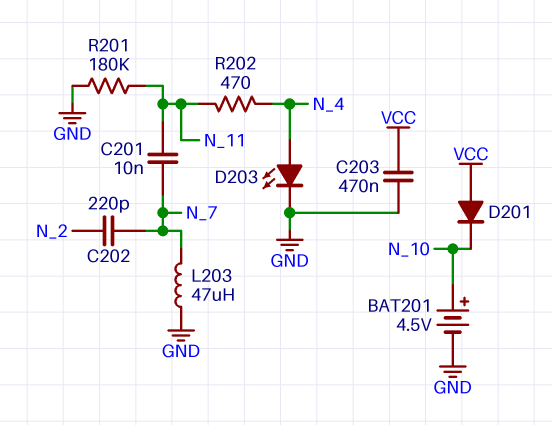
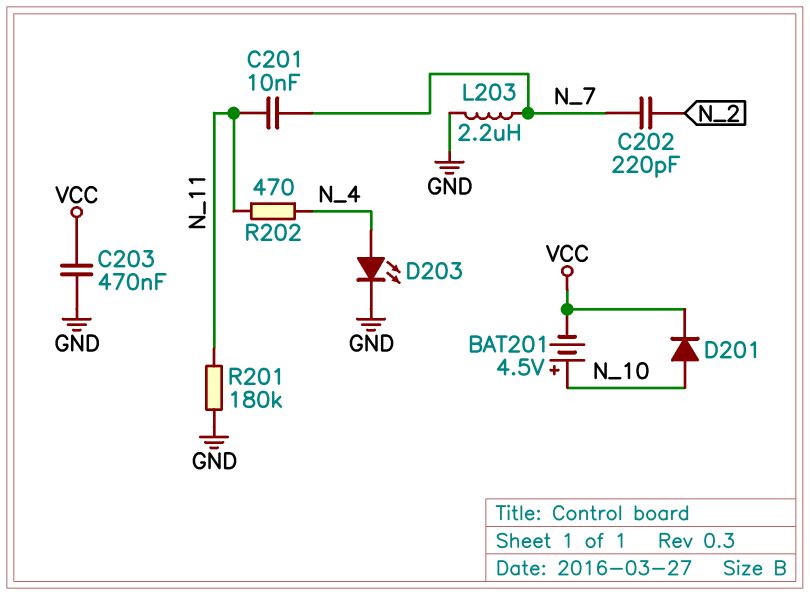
BAT201: 4.5V (plus N_10, minus GND) -> 4.5V (plus N_10, minus VCC)
D201: diode (A VCC, K N_10) -> diode (A N_10, K VCC)
L203: 47uH (GND, N_7) -> 2.2uH (GND, N_7)

